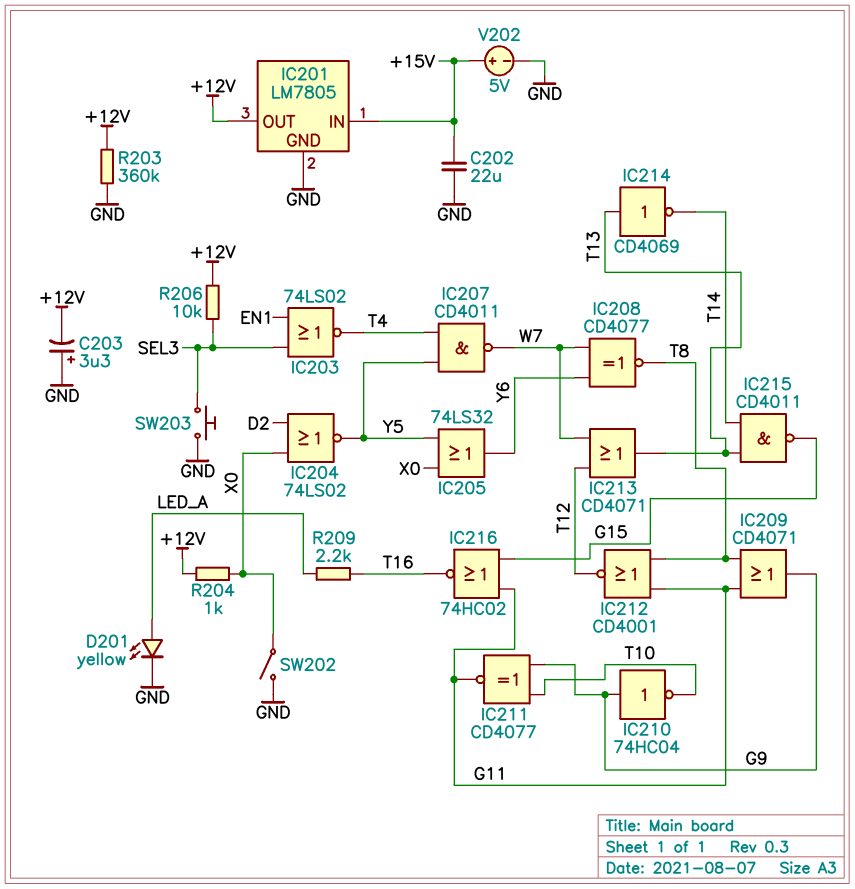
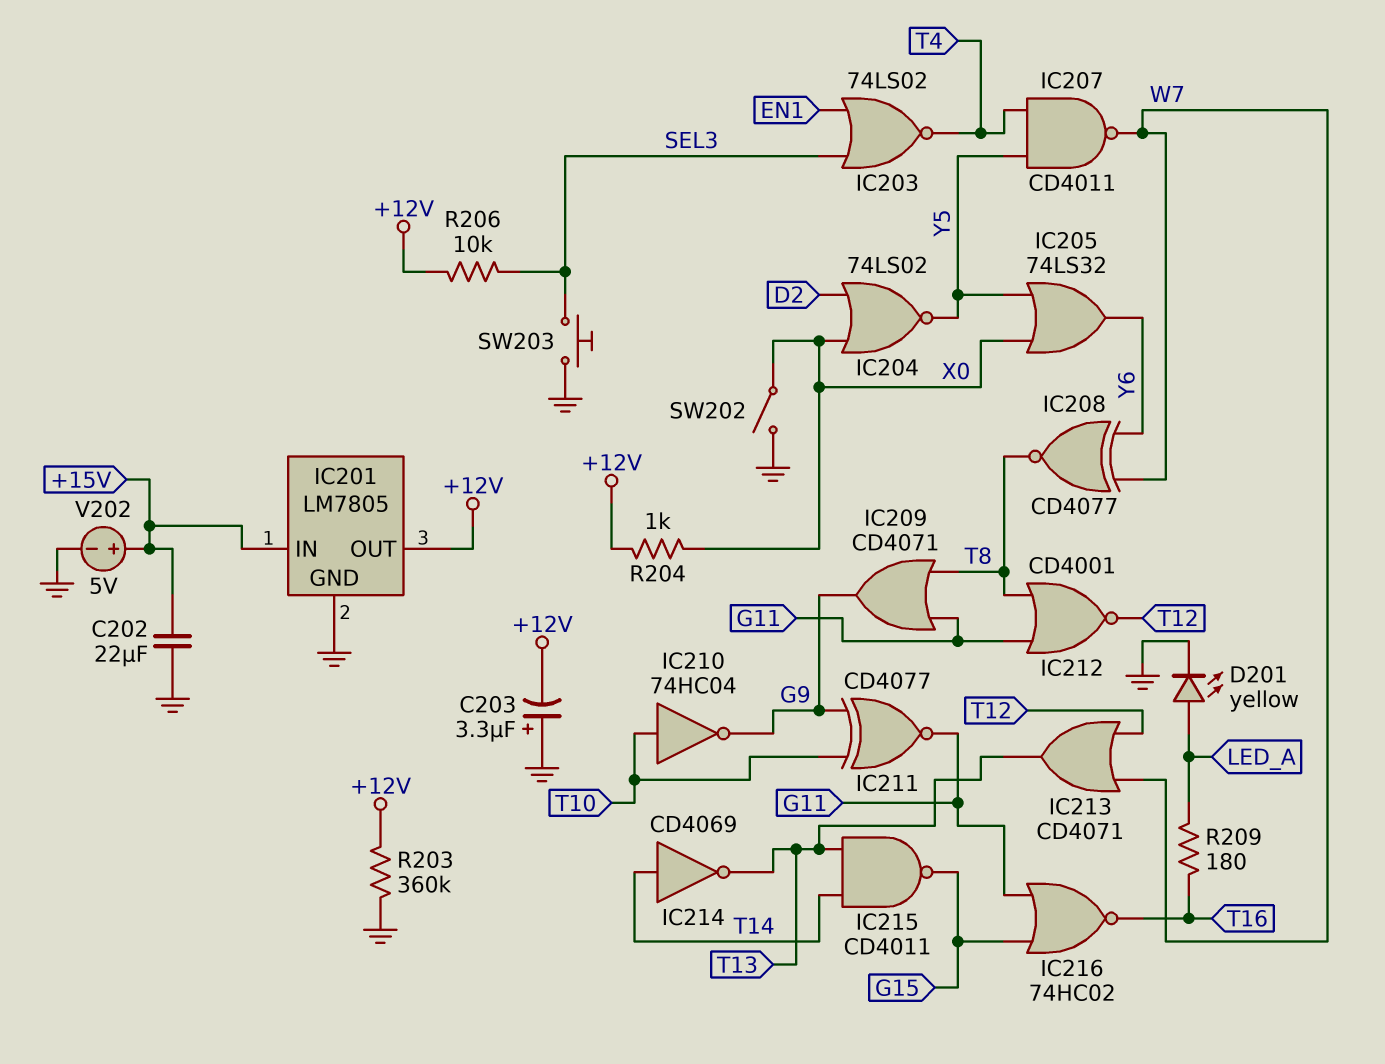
IC210: NOT 74HC04 (in G9, out T10) -> NOT 74HC04 (in T10, out G9)
IC214: NOT CD4069 (in T13, out T14) -> NOT CD4069 (in T14, out T13)
R209: 2.2k (LED_A, T16) -> 180 (LED_A, T16)

